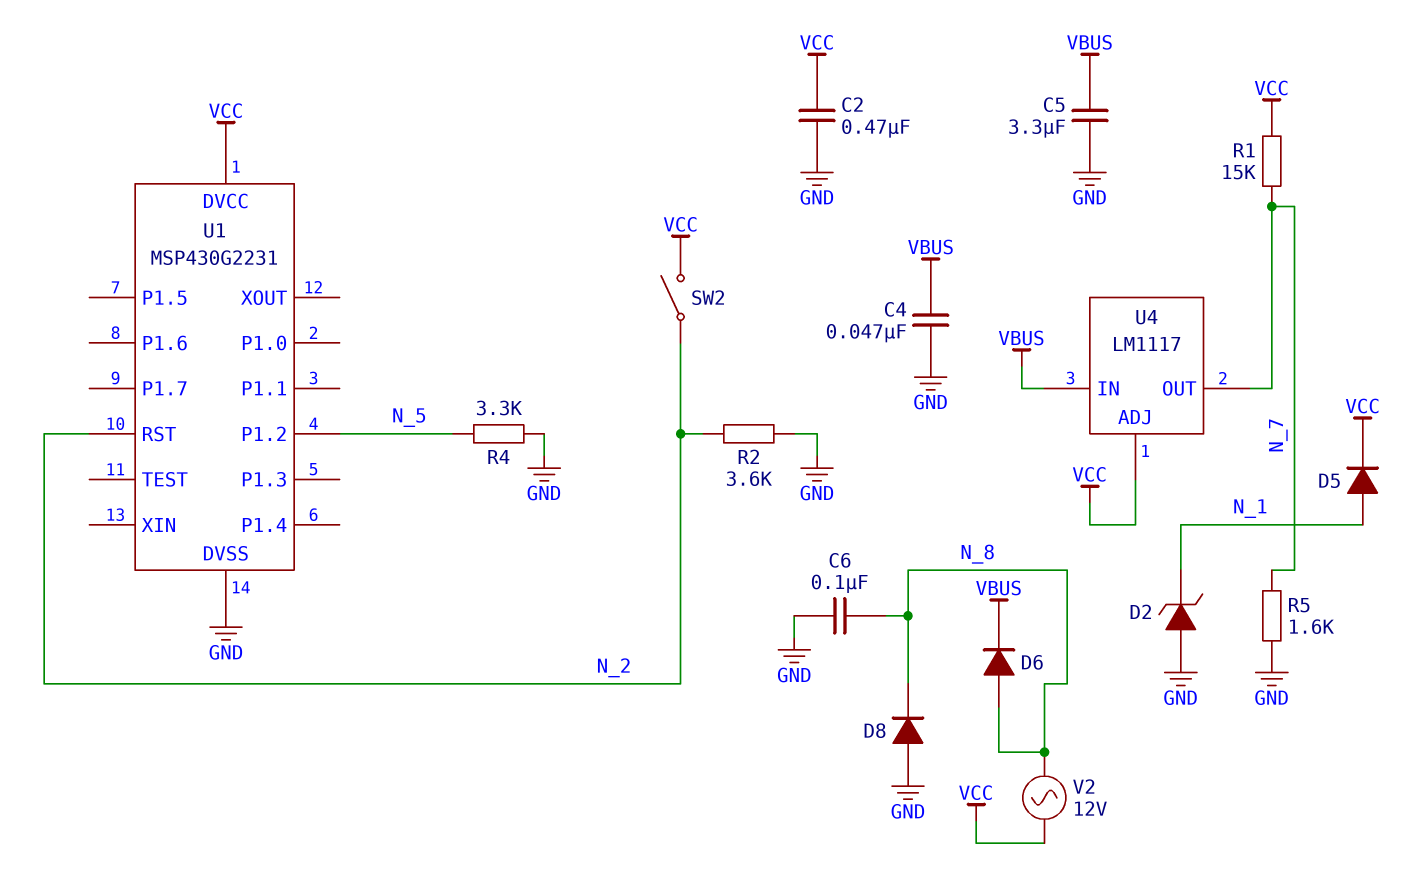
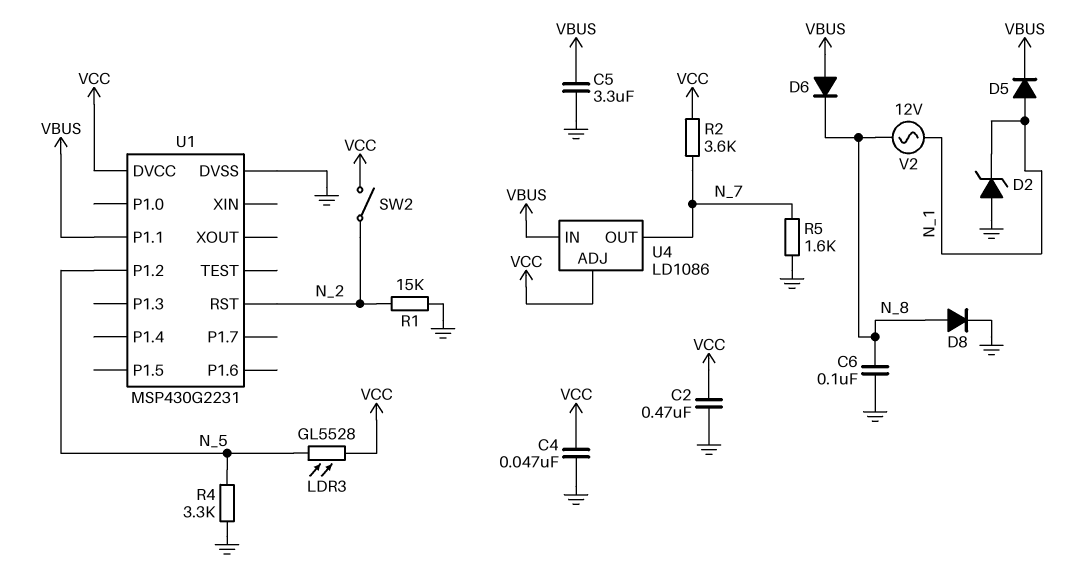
C4: 47nF (GND, VBUS) -> 47nF (GND, VCC)
D5: diode (A N_1, K VCC) -> diode (A N_1, K VBUS)
D6: diode (A N_8, K VBUS) -> diode (A VBUS, K N_8)
D8: diode (A GND, K N_8) -> diode (A N_8, K GND)
LDR3: none -> GL5528 (N_5, VCC)
R1: 15k (N_7, VCC) -> 15k (GND, N_2)
R2: 3.6k (GND, N_2) -> 3.6k (N_7, VCC)
U1 pin P1.1: none -> VBUS
U4: LM1117 -> LD1086
V2: AC 12V (N_8, VCC) -> AC 12V (N_1, N_8)

